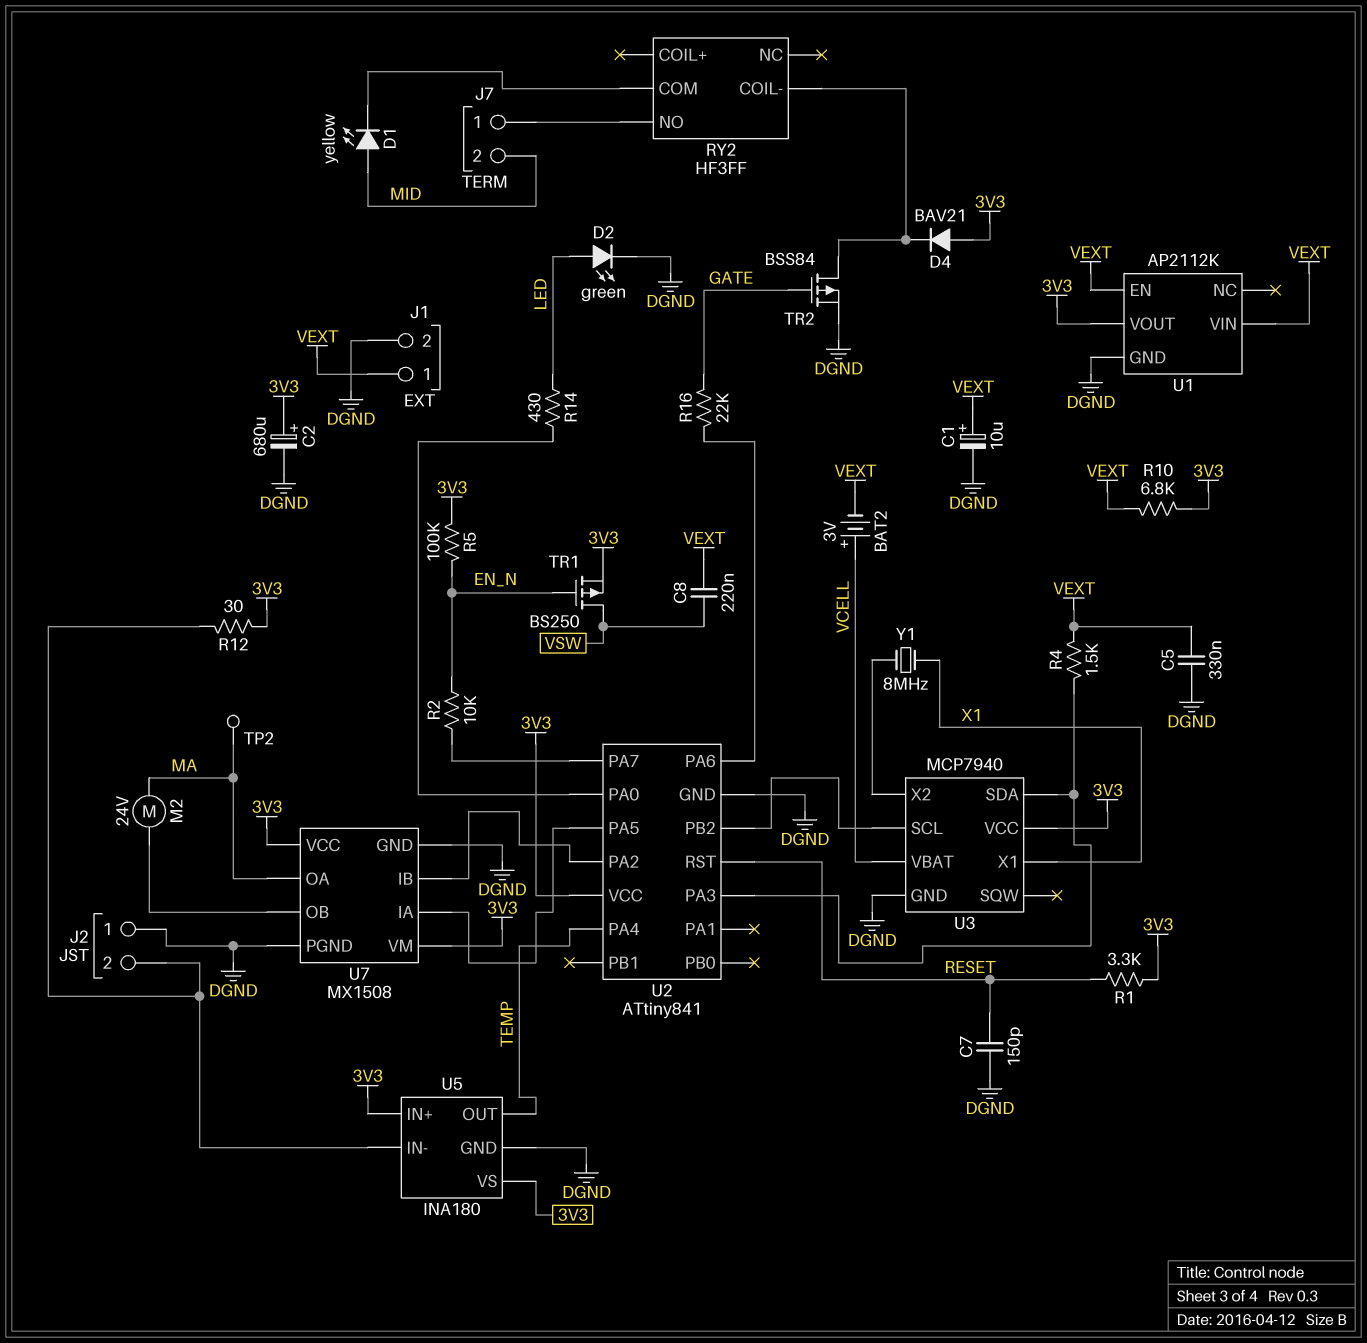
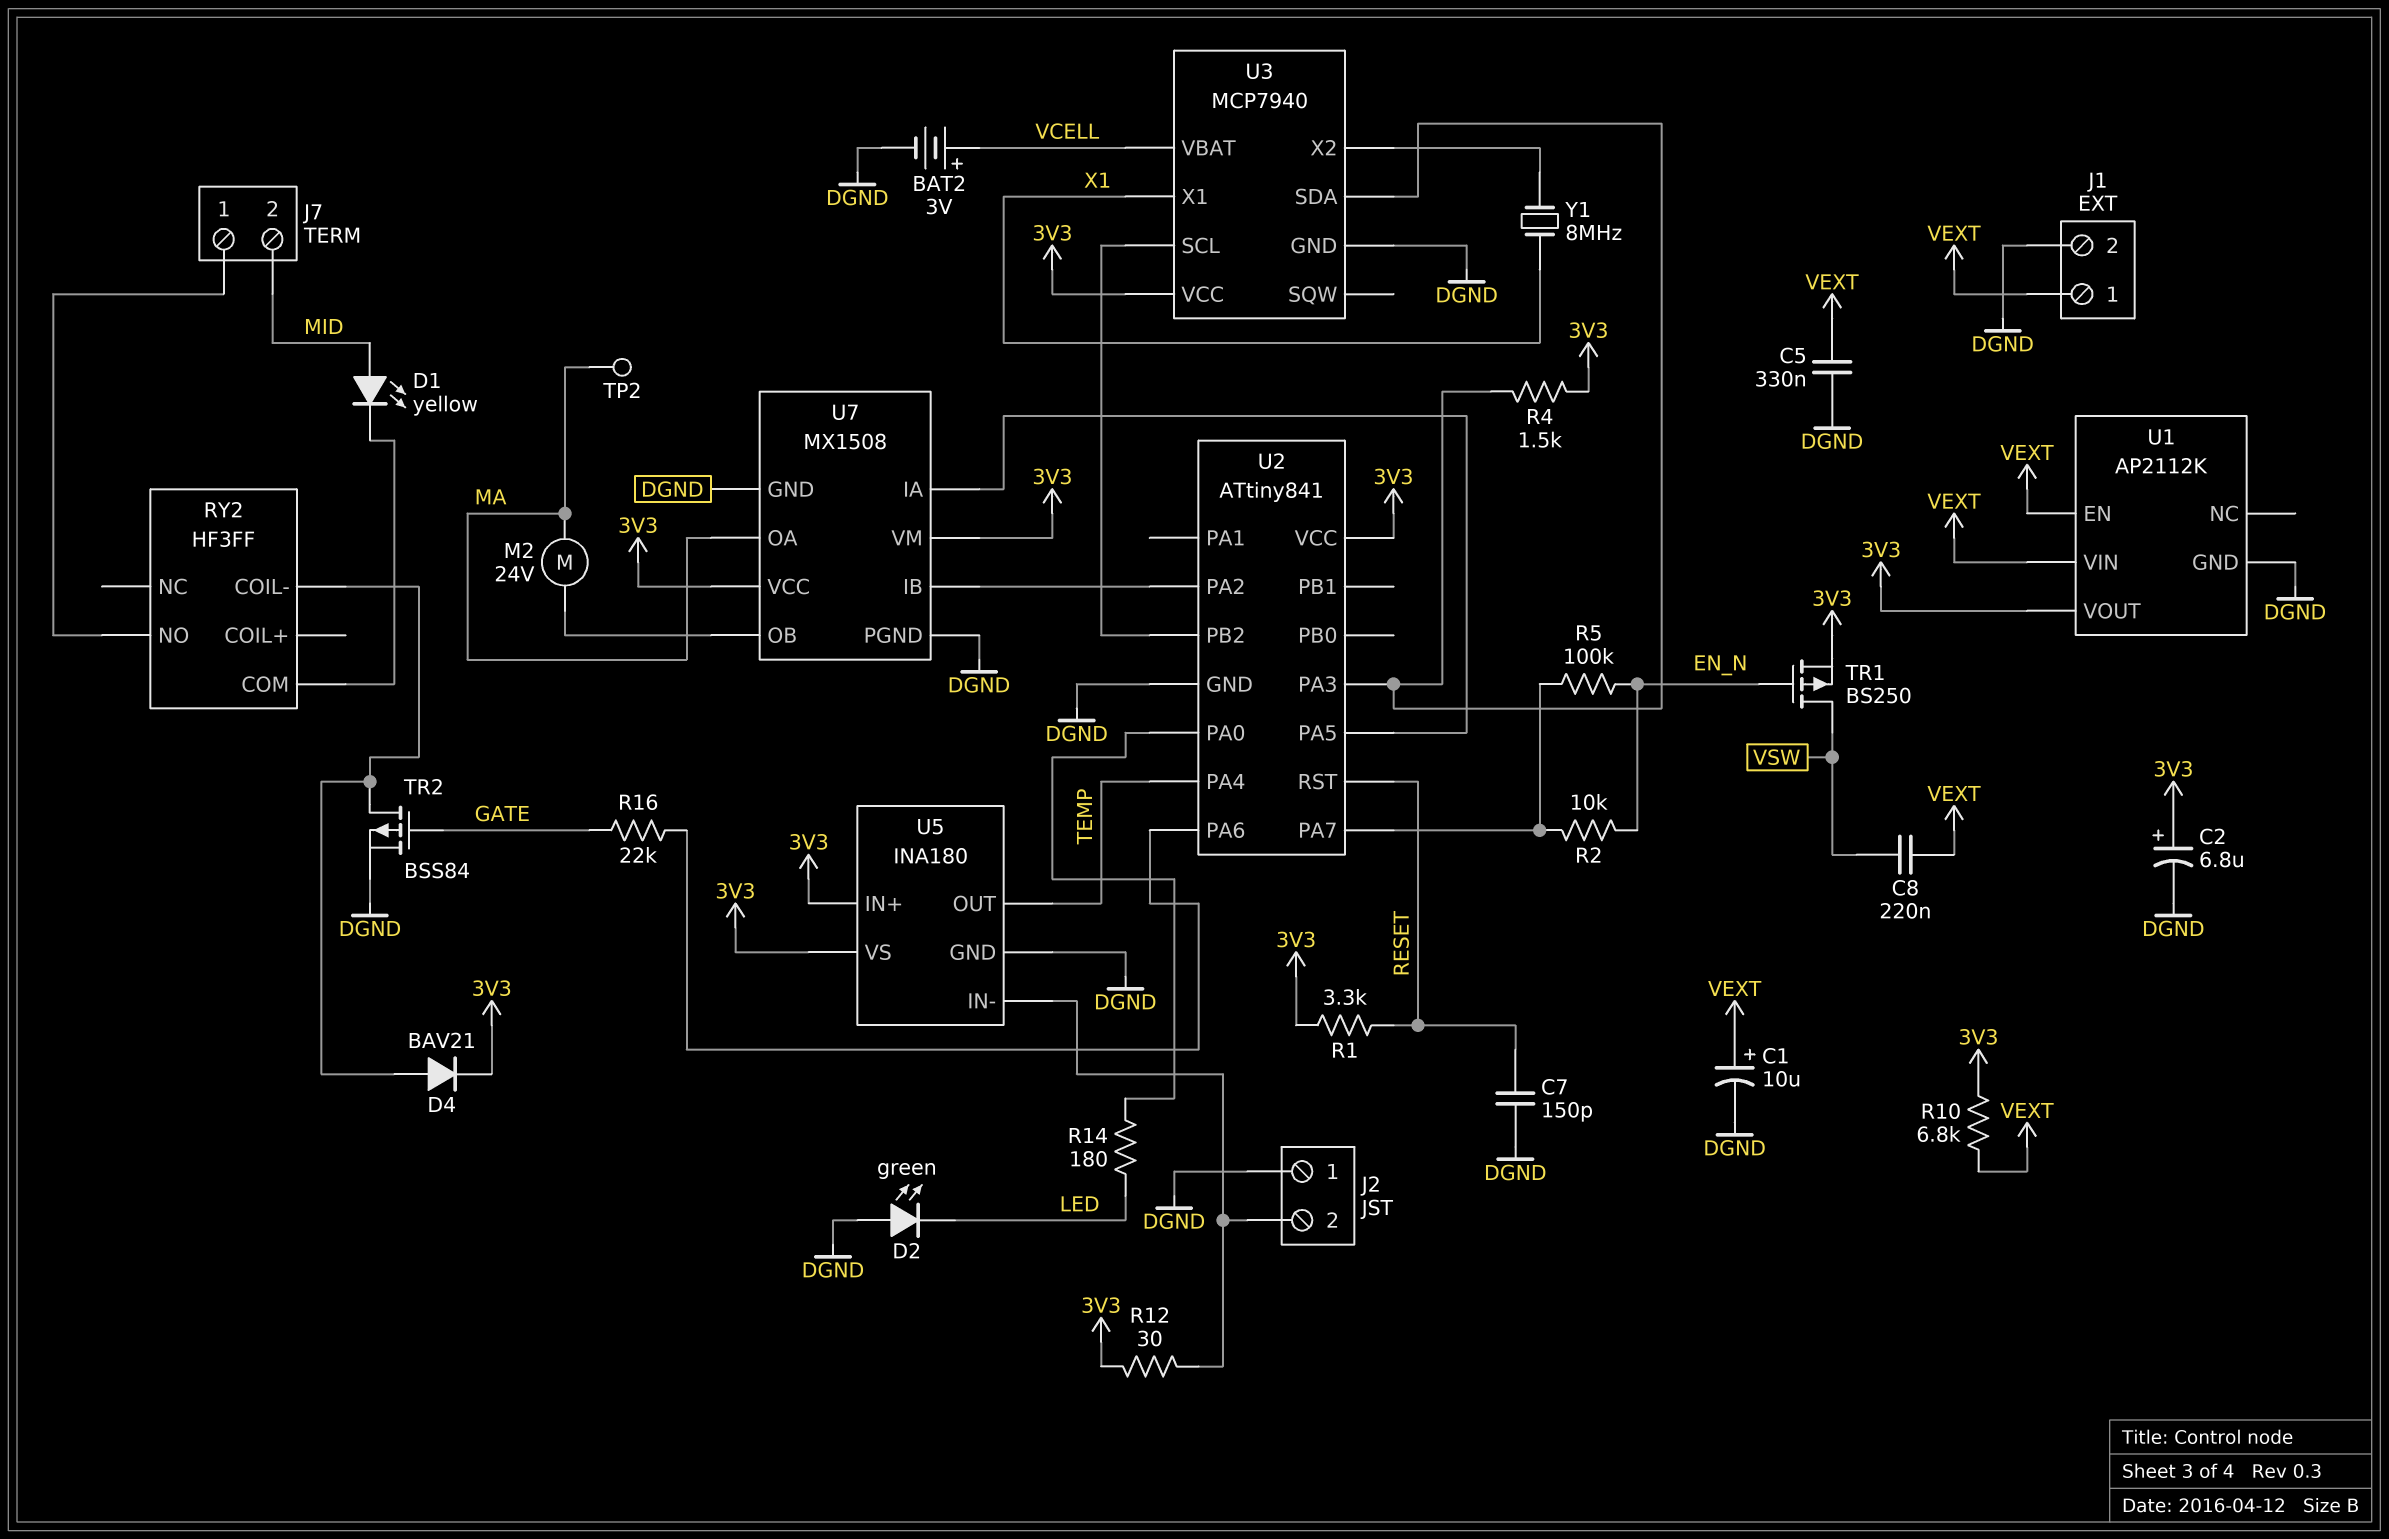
BAT2: 3V (plus VCELL, minus VEXT) -> 3V (plus VCELL, minus DGND)
C2: 680uF (plus 3V3, minus DGND) -> 6.8uF (plus 3V3, minus DGND)
D2: LED green (A LED, K DGND) -> LED green (A DGND, K LED)
D4: diode BAV21 (A 3V3, K RY2/COIL-) -> diode BAV21 (A RY2/COIL-, K 3V3)
R4: 1.5k (U2/PA3, VEXT) -> 1.5k (3V3, U2/PA3)
R5: 100k (3V3, EN_N) -> 100k (EN_N, U2/PA7)
R14: 430 (LED, U2/PA0) -> 180 (LED, U2/PA0)

